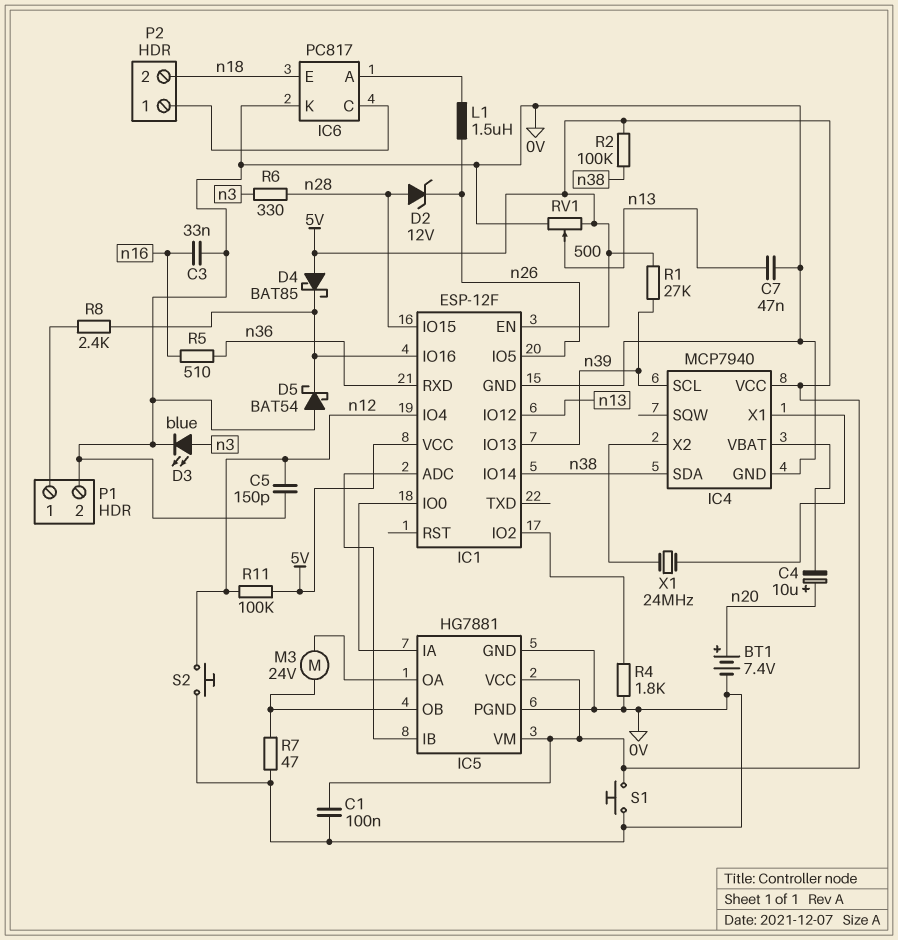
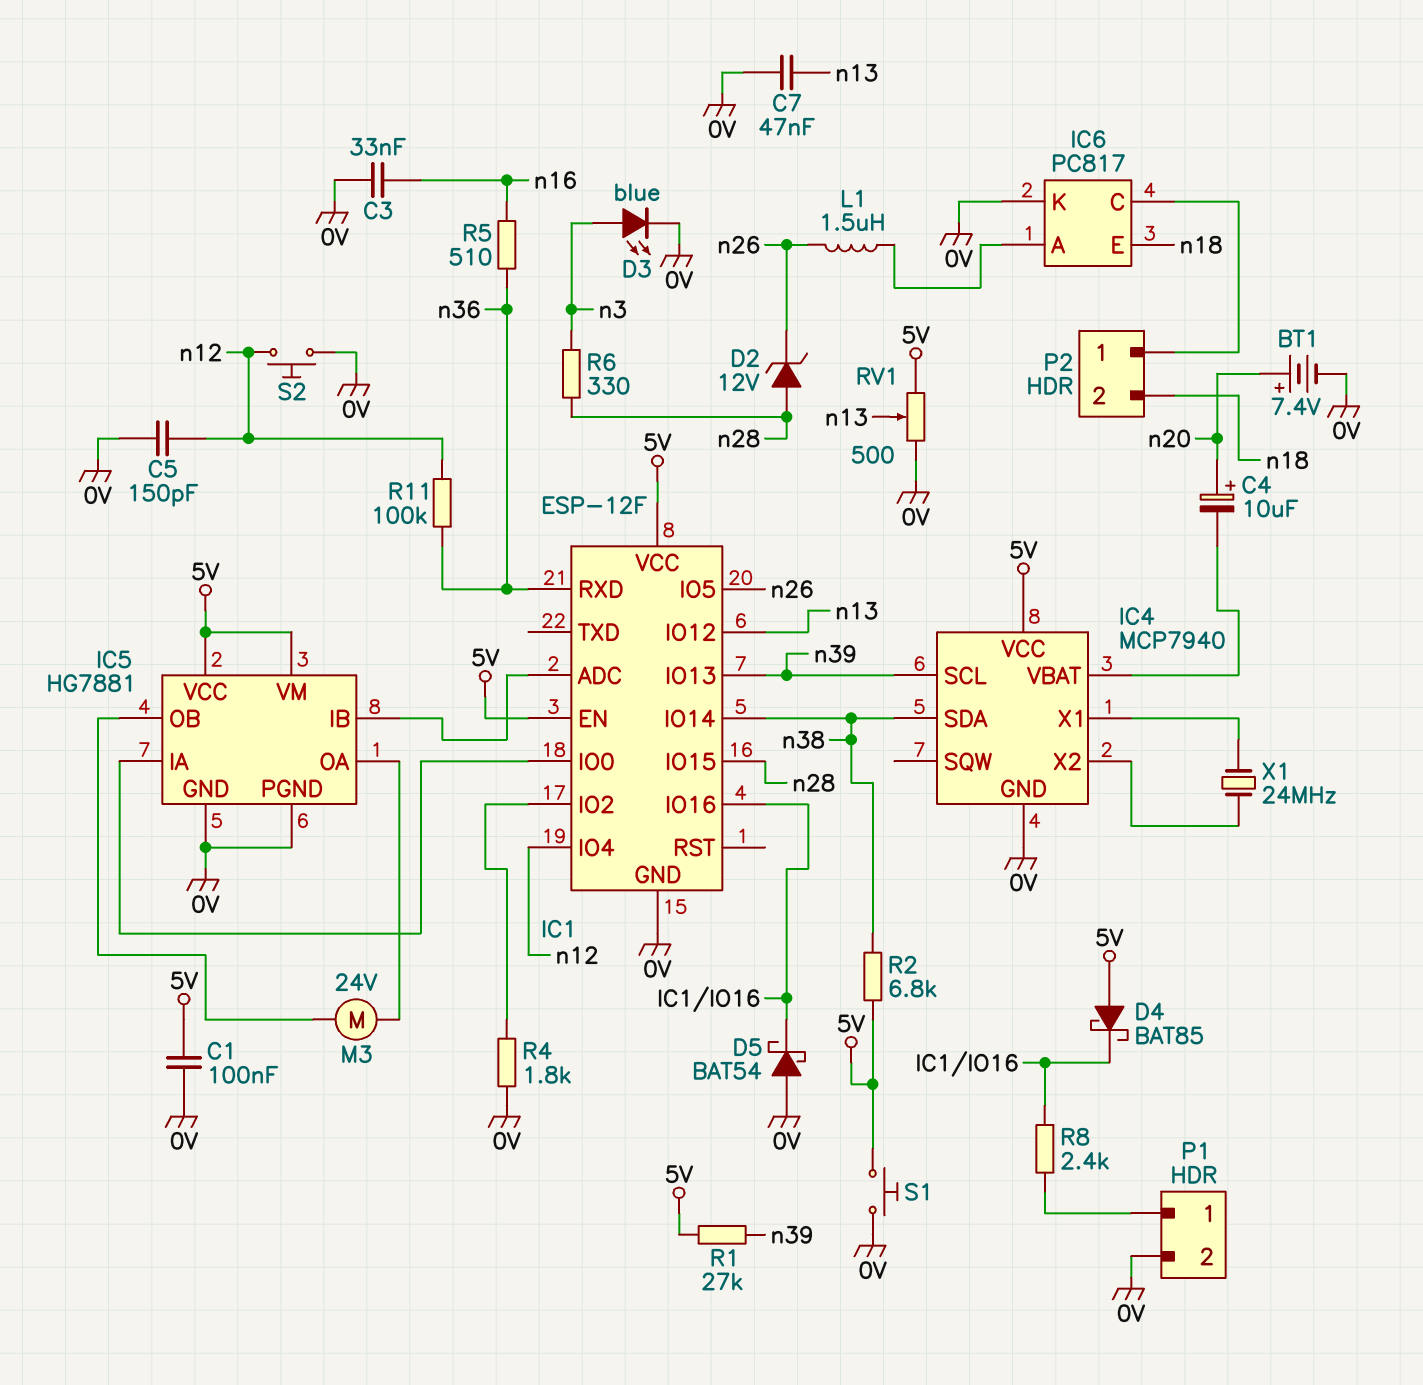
R2: 100k (5V, n38) -> 6.8k (5V, n38)
R7: 47 (0V, IC5/OB) -> none
R11: 100k (5V, n12) -> 100k (n12, n36)

